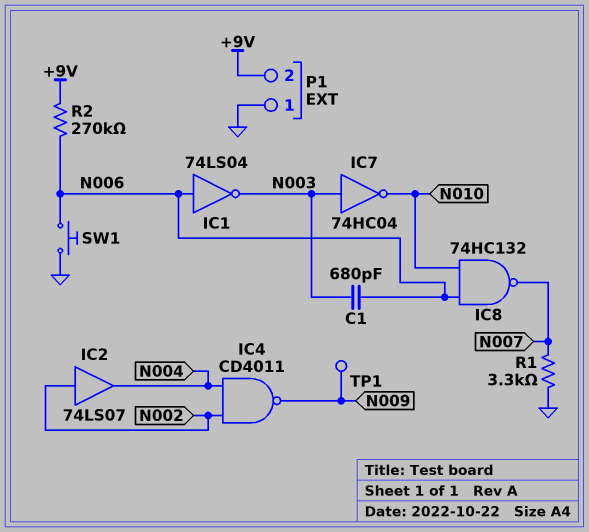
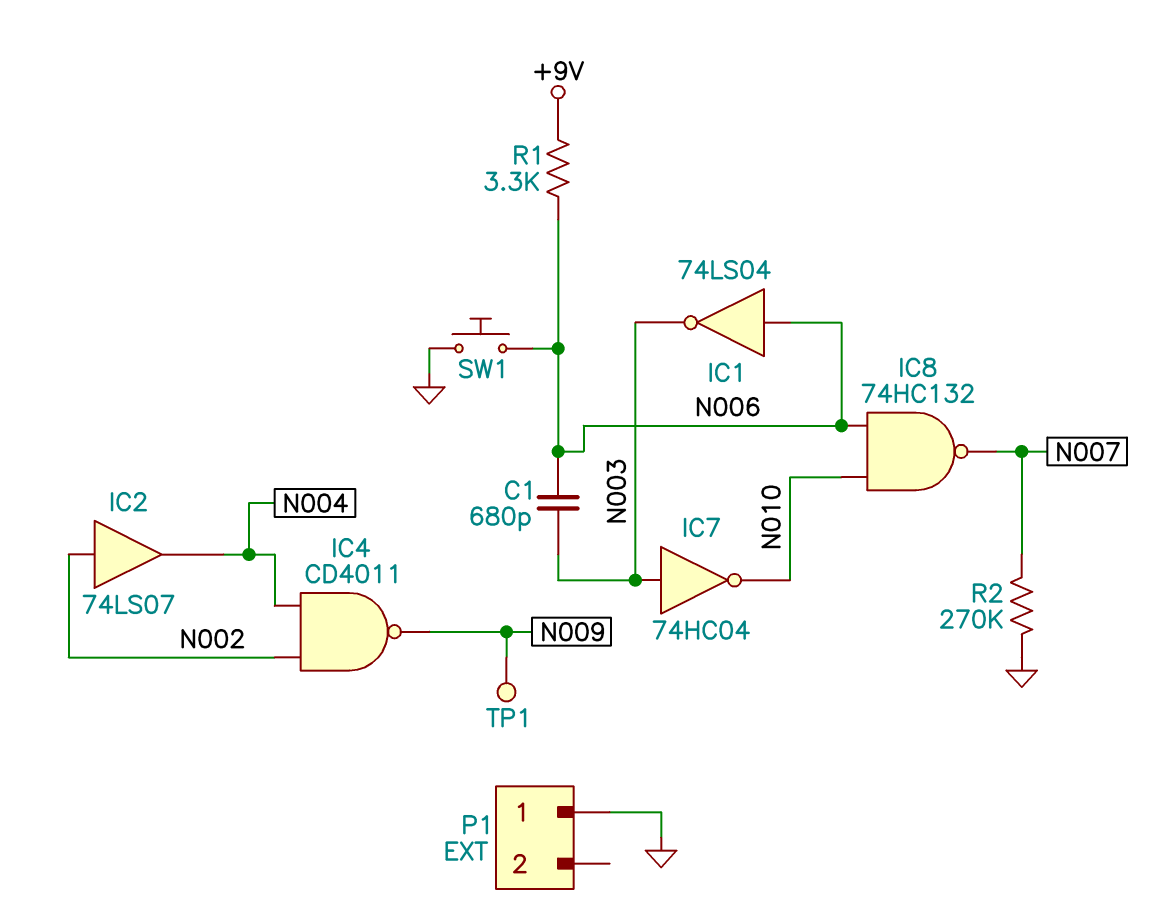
P1 pin 2: +9V -> none
R1: 3.3k (GND, N007) -> 3.3k (+9V, N006)
R2: 270k (+9V, N006) -> 270k (GND, N007)

